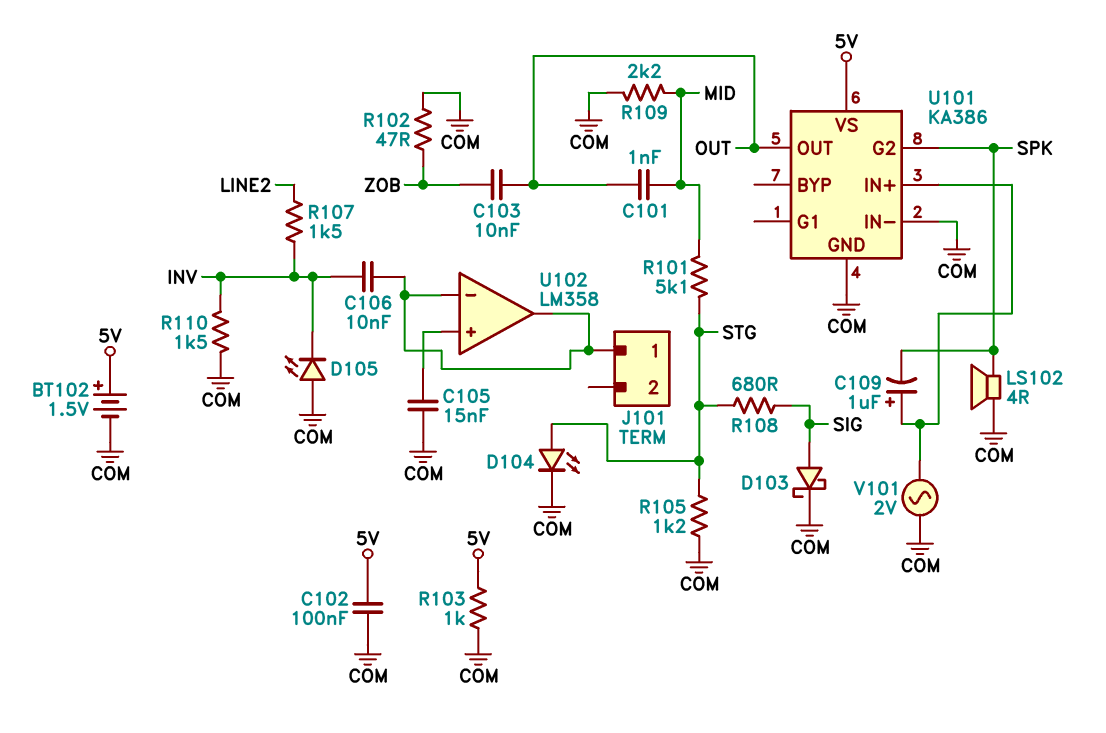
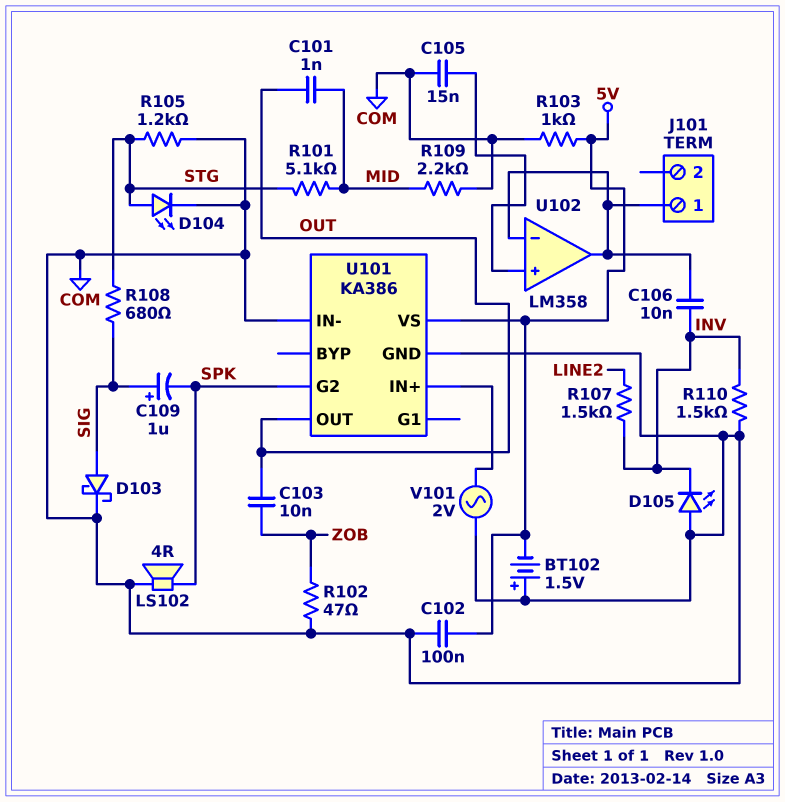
BT102: 1.5V (plus 5V, minus COM) -> 1.5V (plus COM, minus 5V)
C109: 1uF (plus U101/IN+, minus SPK) -> 1uF (plus SIG, minus SPK)

